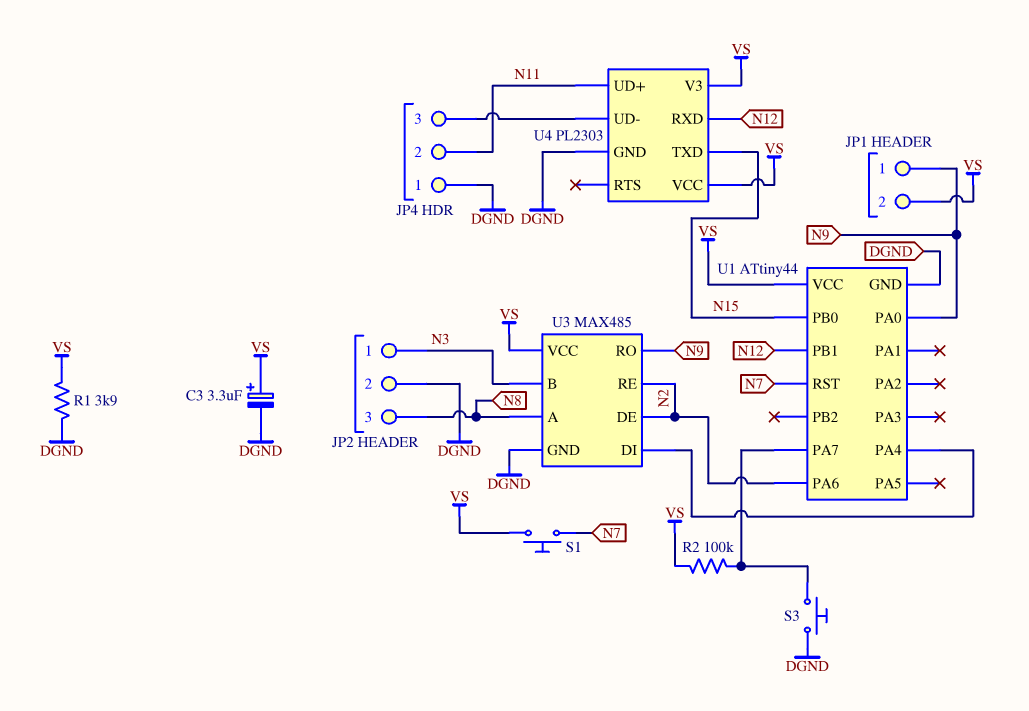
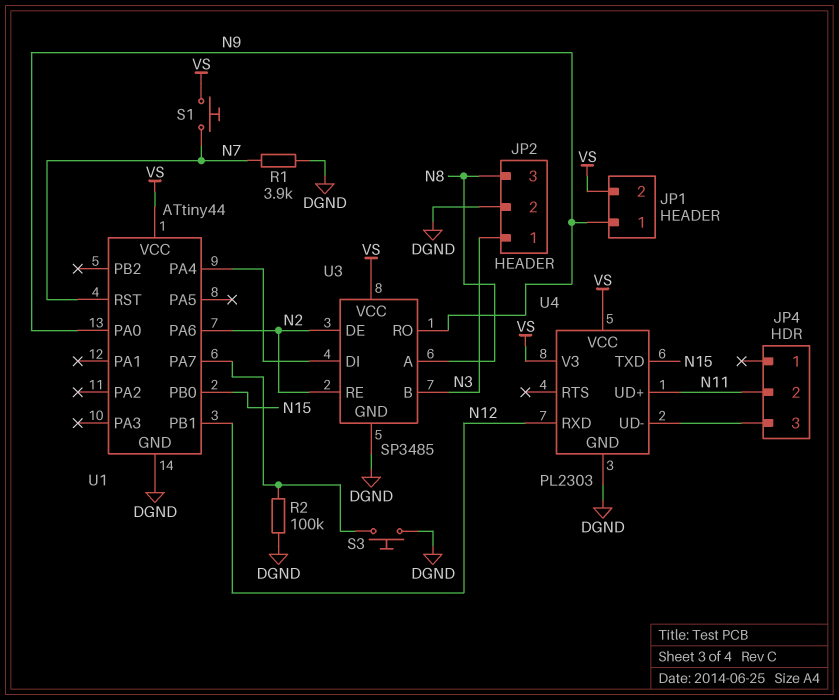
C3: 3.3uF (plus VS, minus DGND) -> none
JP4 pin 1: DGND -> none
R1: 3.9k (DGND, VS) -> 3.9k (DGND, N7)
R2: 100k (U1/PA7, VS) -> 100k (DGND, U1/PA7)
U3: MAX485 -> SP3485

